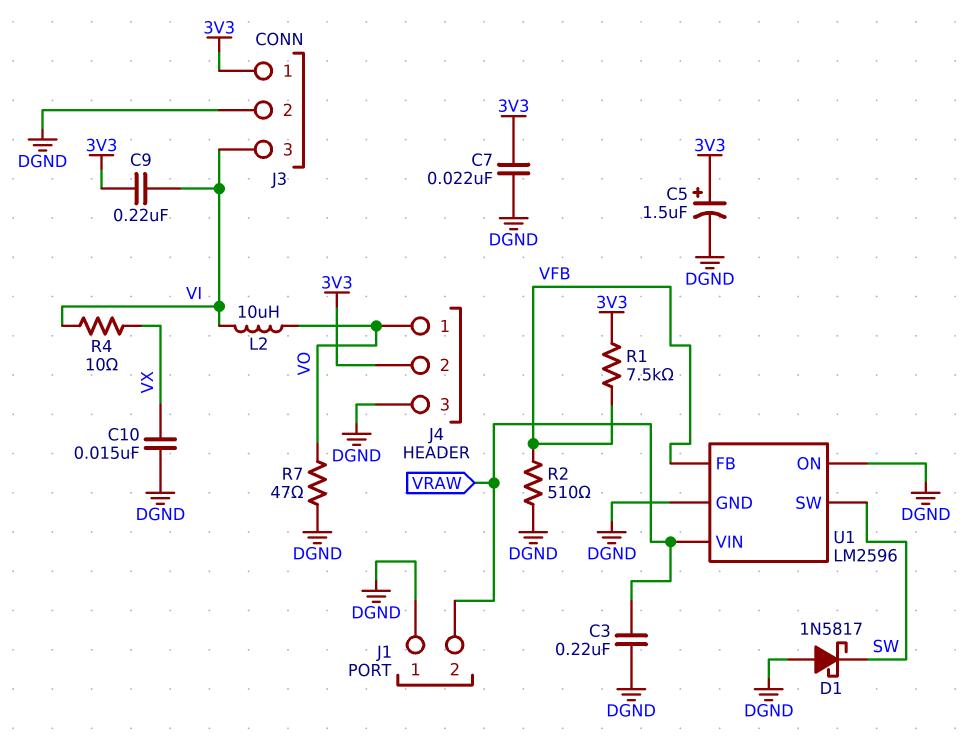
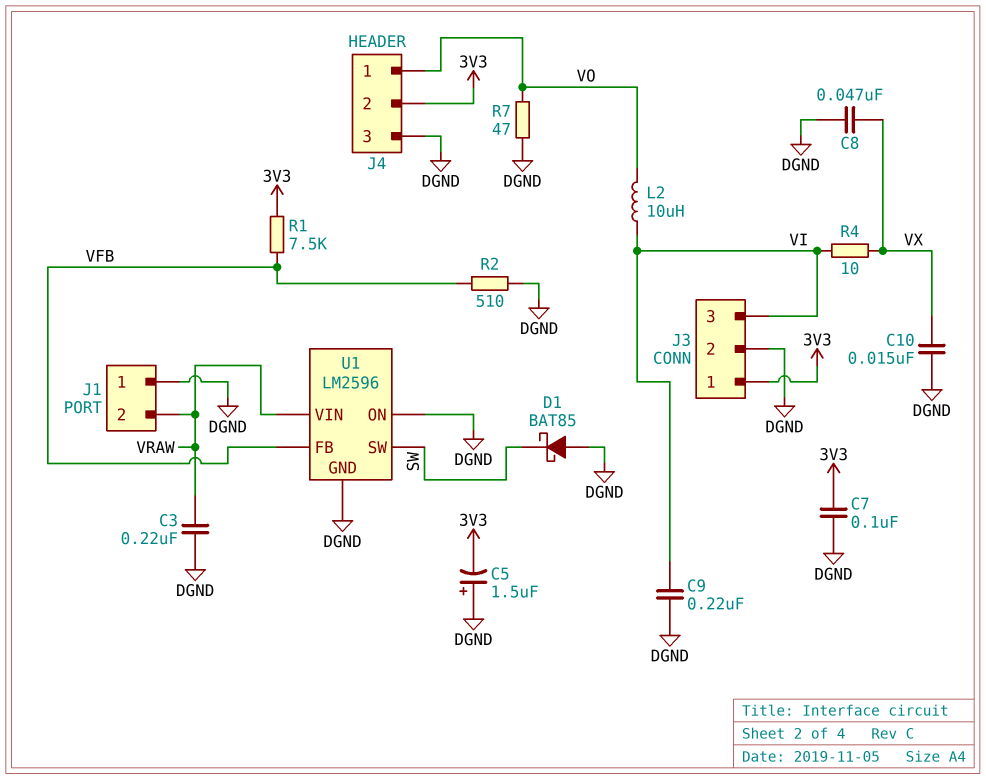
C5: 1.5uF (plus 3V3, minus DGND) -> 1.5uF (plus DGND, minus 3V3)
C7: 22nF (3V3, DGND) -> 100nF (3V3, DGND)
C8: none -> 47nF (DGND, VX)
C9: 220nF (3V3, VI) -> 220nF (DGND, VI)
D1: schottky 1N5817 (A DGND, K SW) -> schottky BAT85 (A DGND, K SW)

